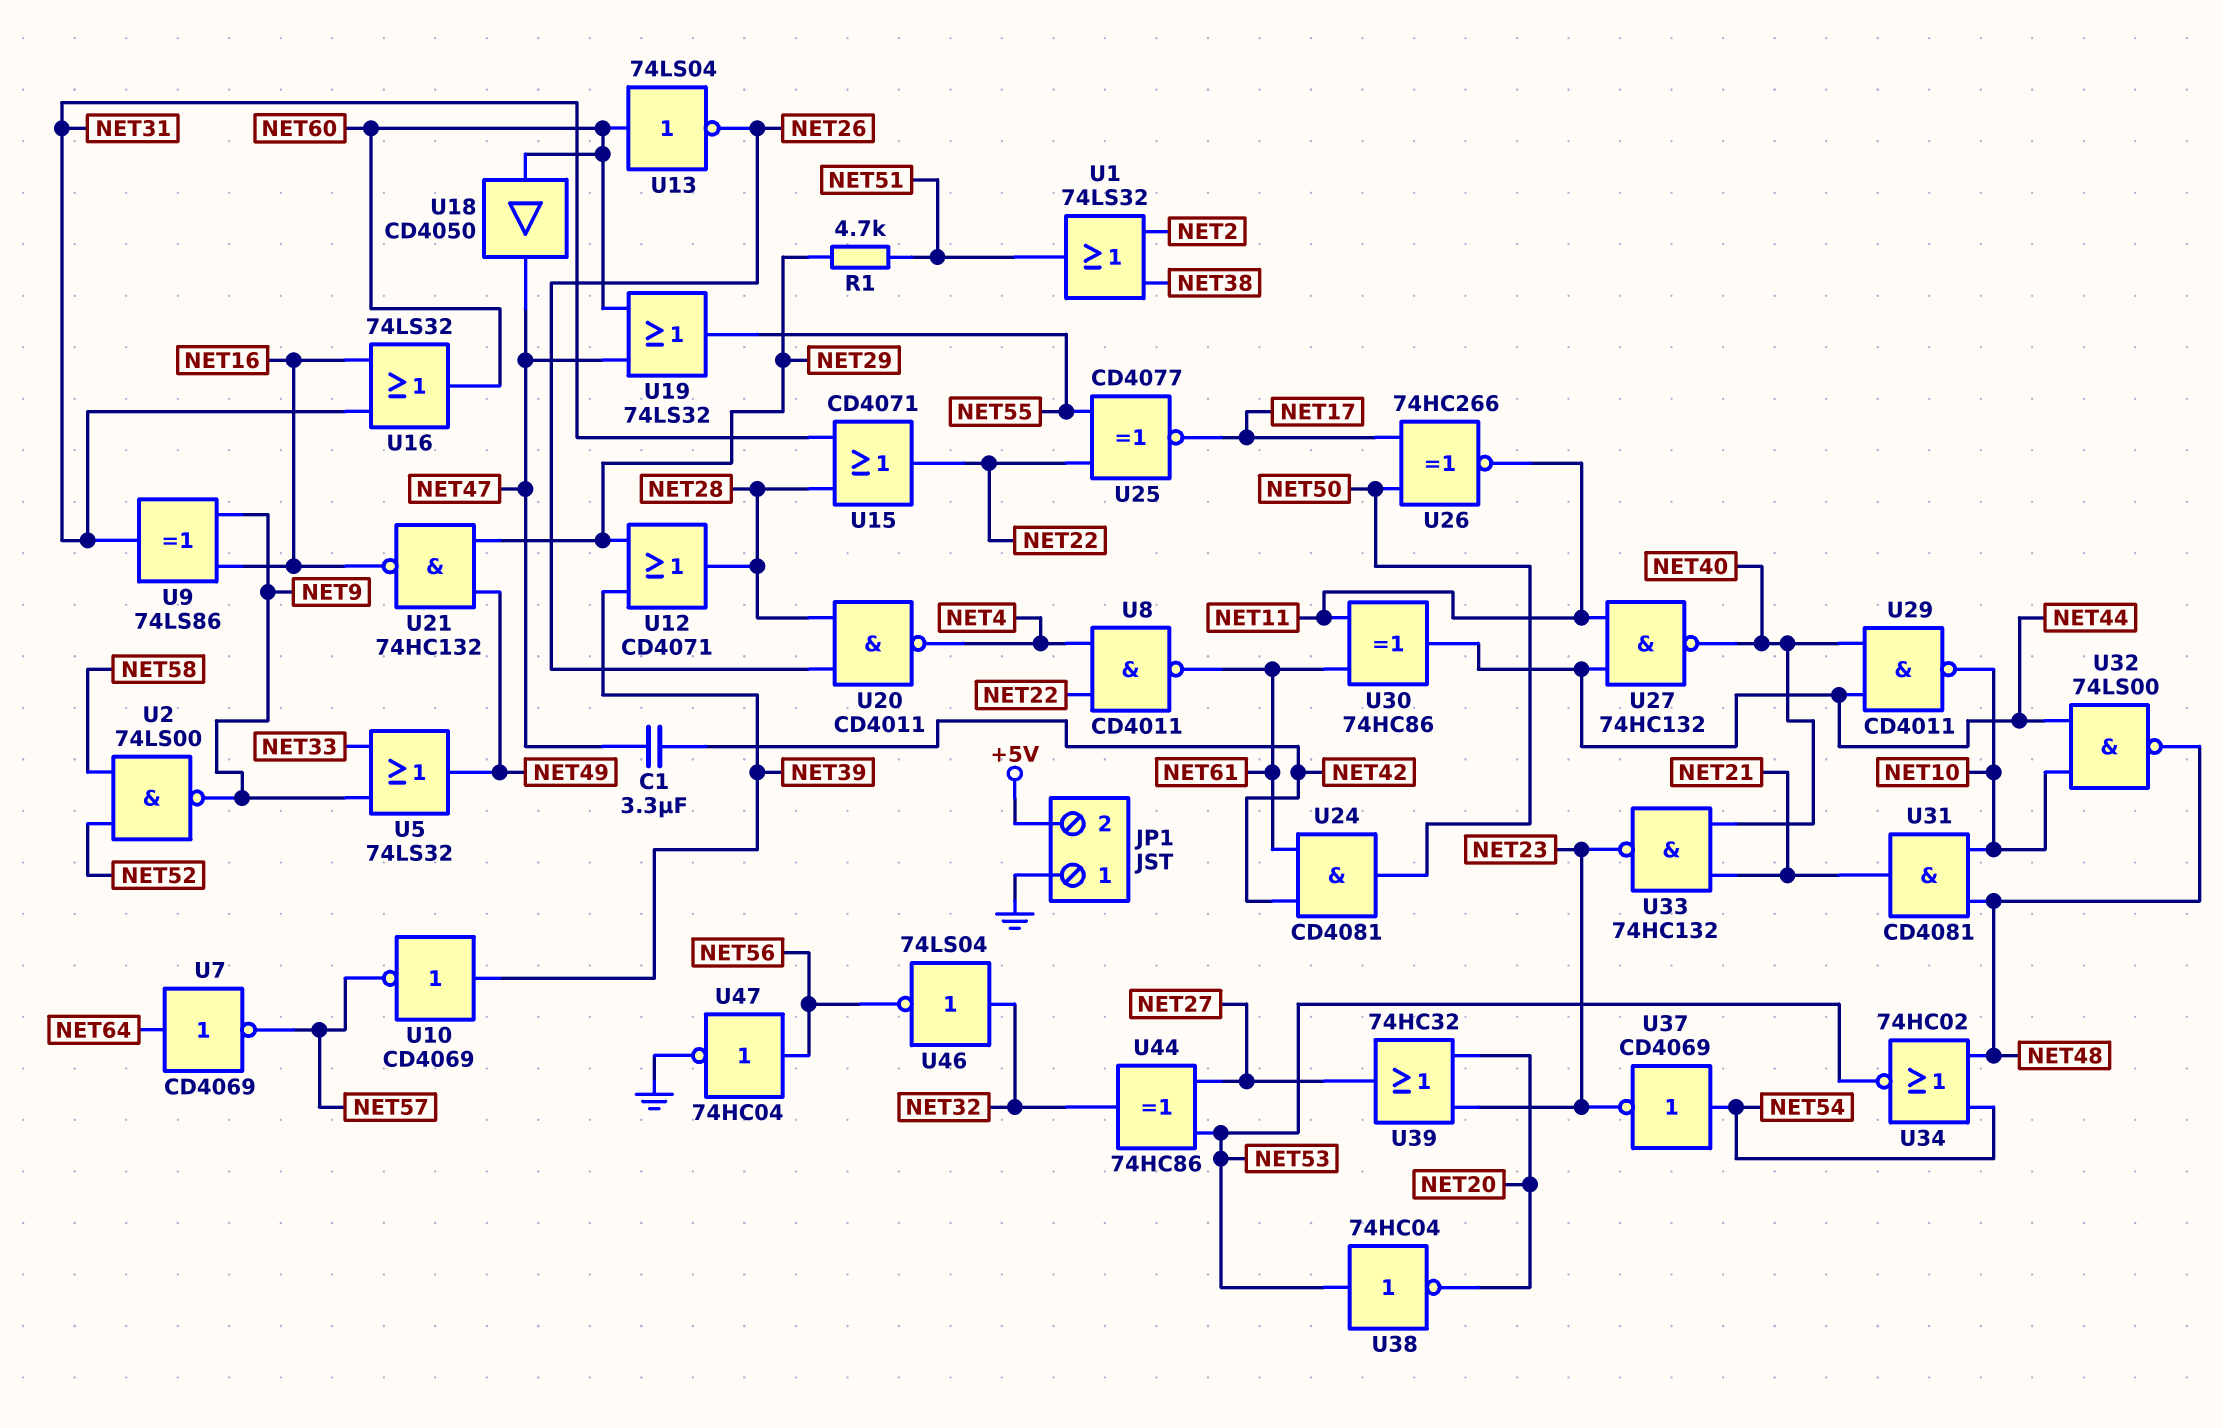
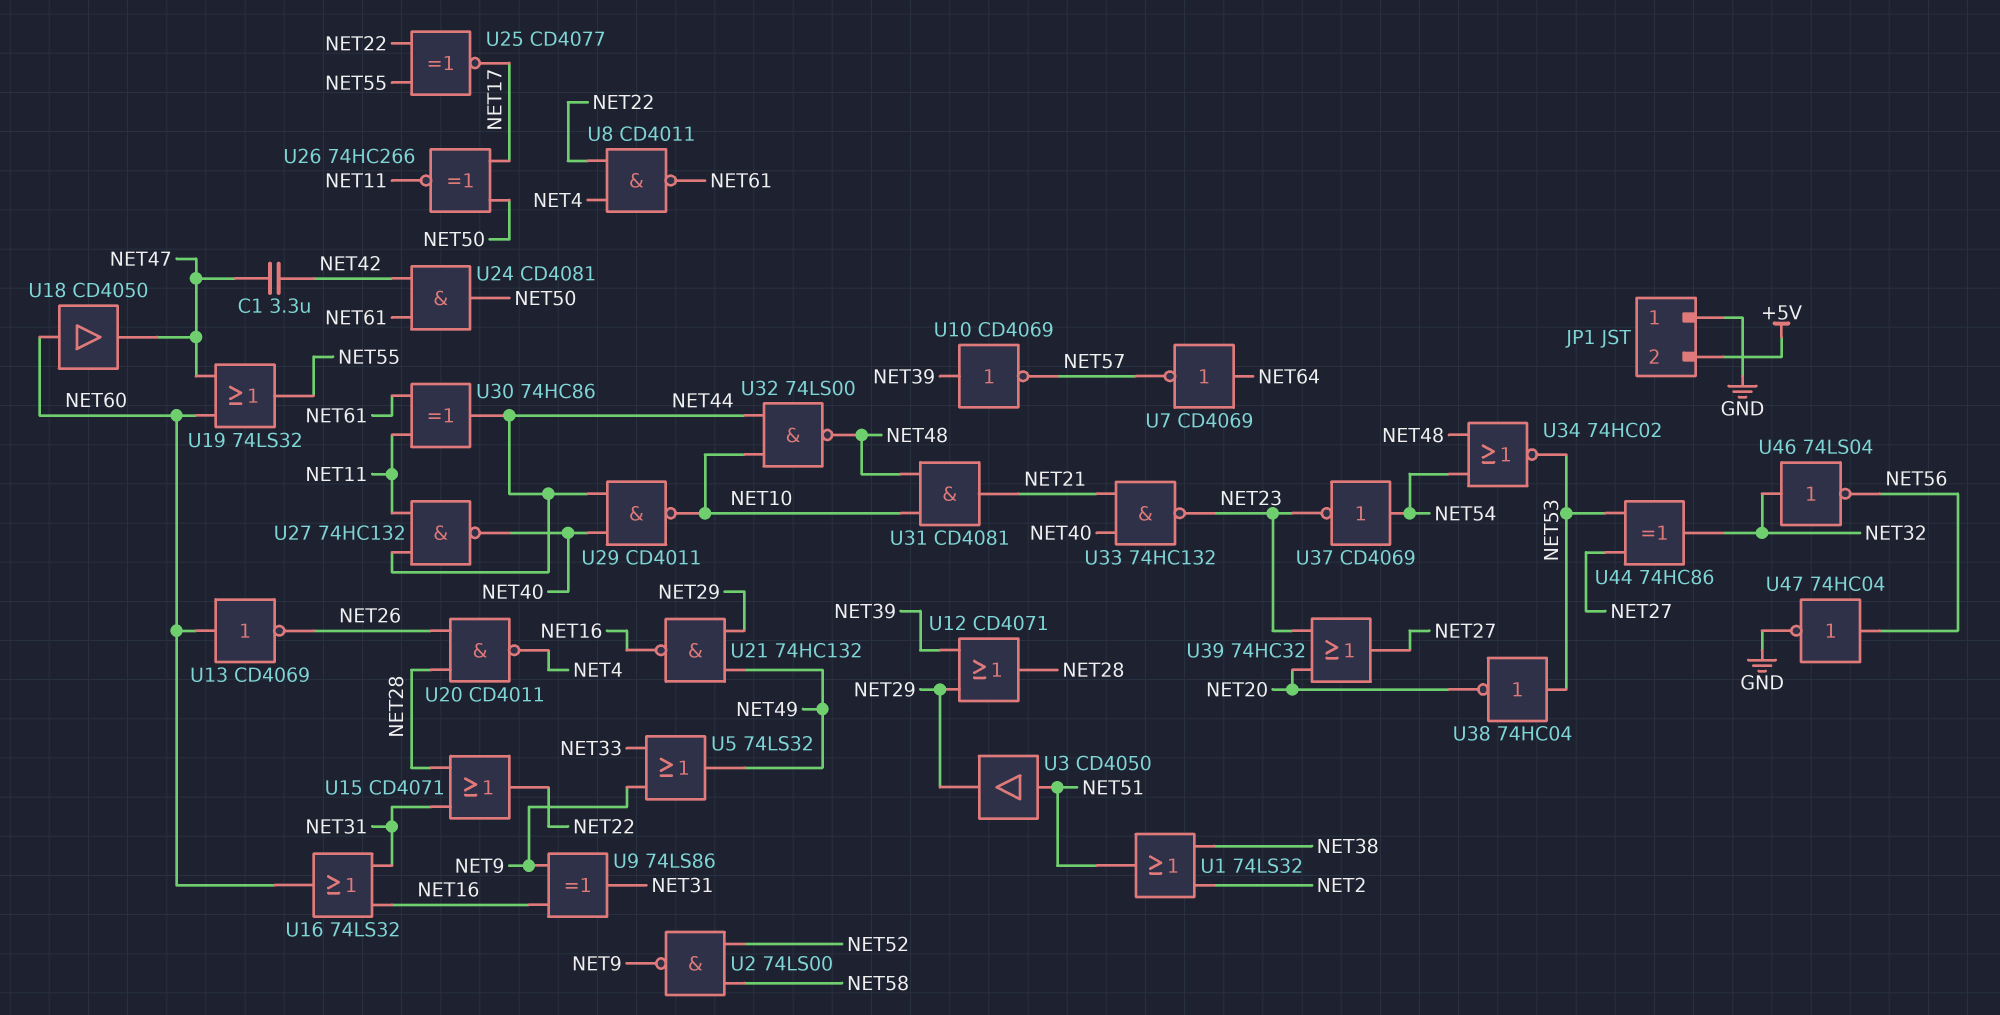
R1: 4.7k (NET29, NET51) -> none
U3: none -> buffer CD4050 (in NET51, out NET29)
U13: NOT 74LS04 (in NET60, out NET26) -> NOT CD4069 (in NET60, out NET26)

